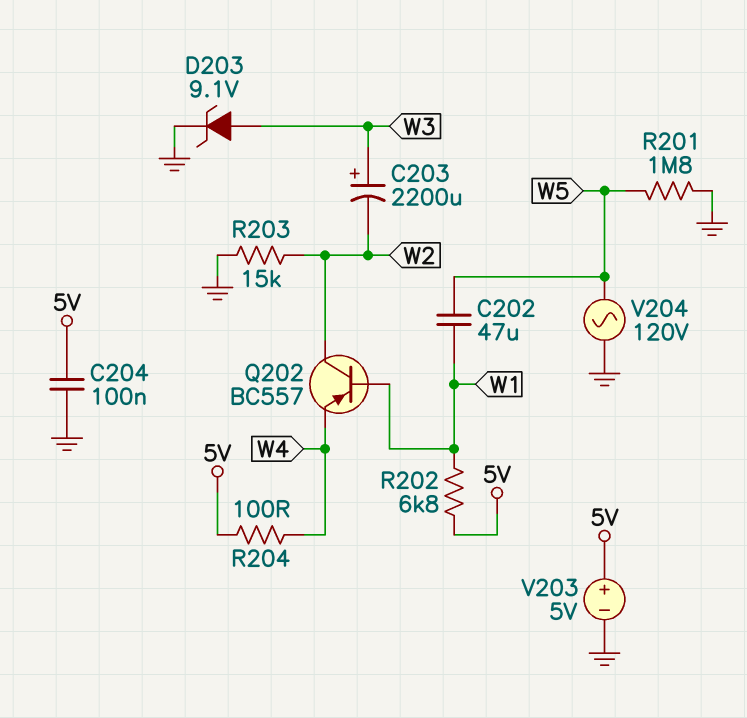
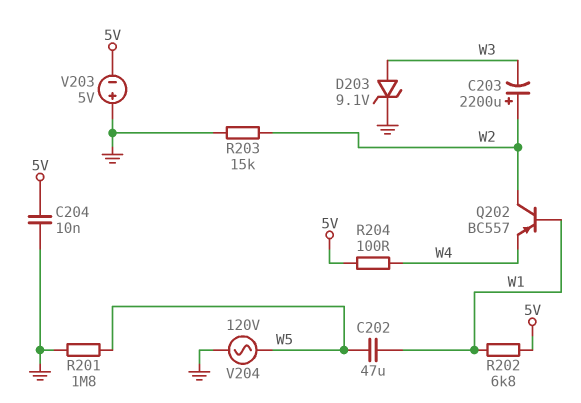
C203: 2200uF (plus W3, minus W2) -> 2200uF (plus W2, minus W3)
C204: 100nF (5V, GND) -> 10nF (5V, GND)
V203: 5V (plus 5V, minus GND) -> 5V (plus GND, minus 5V)

